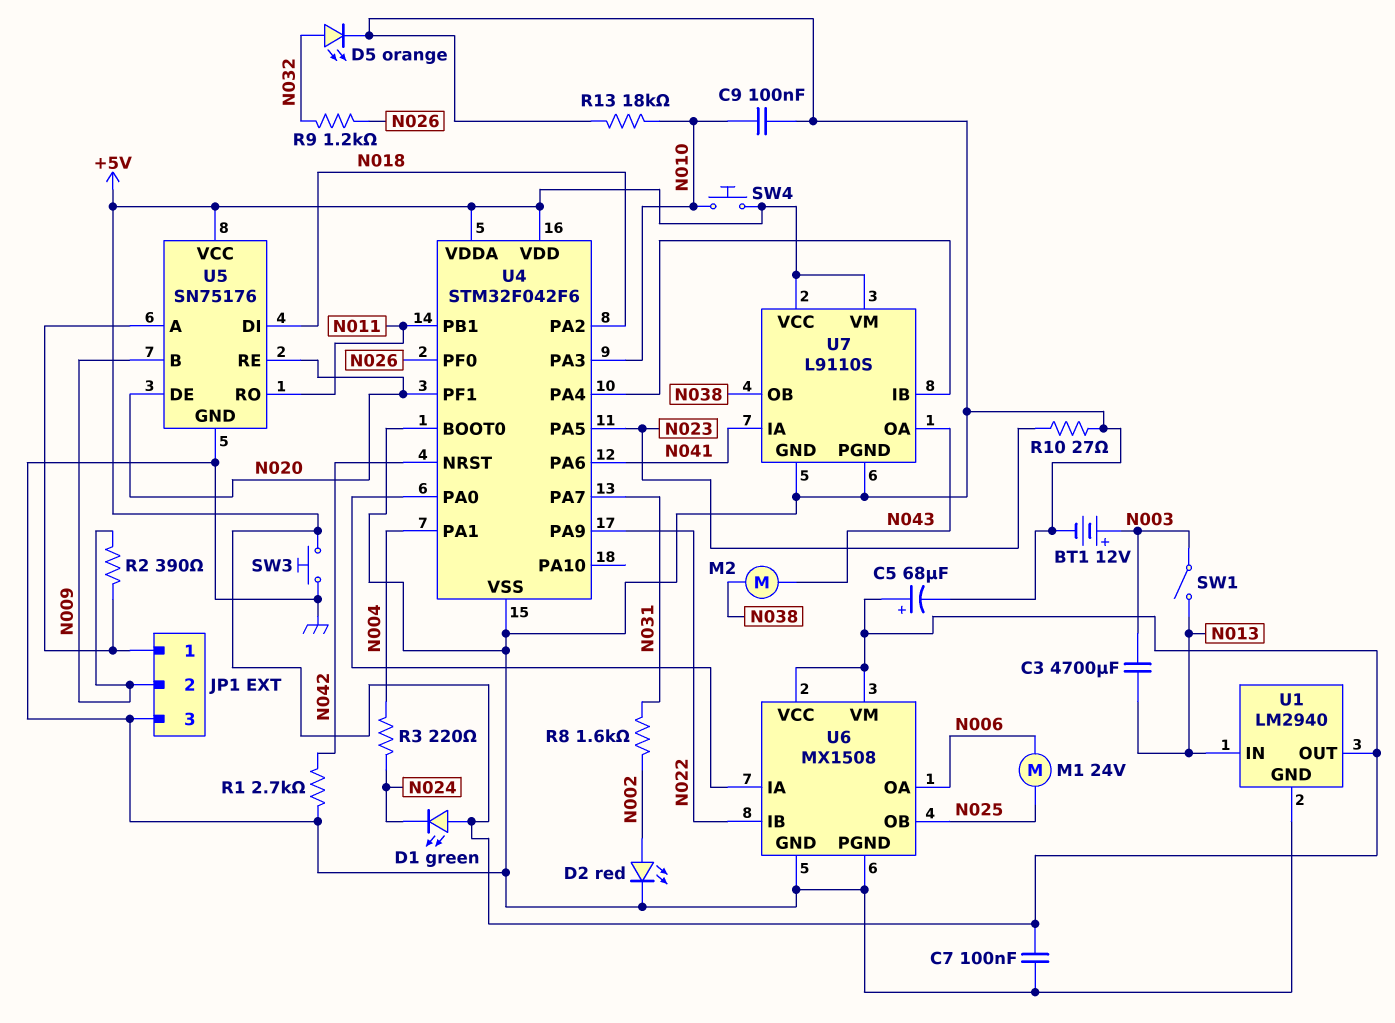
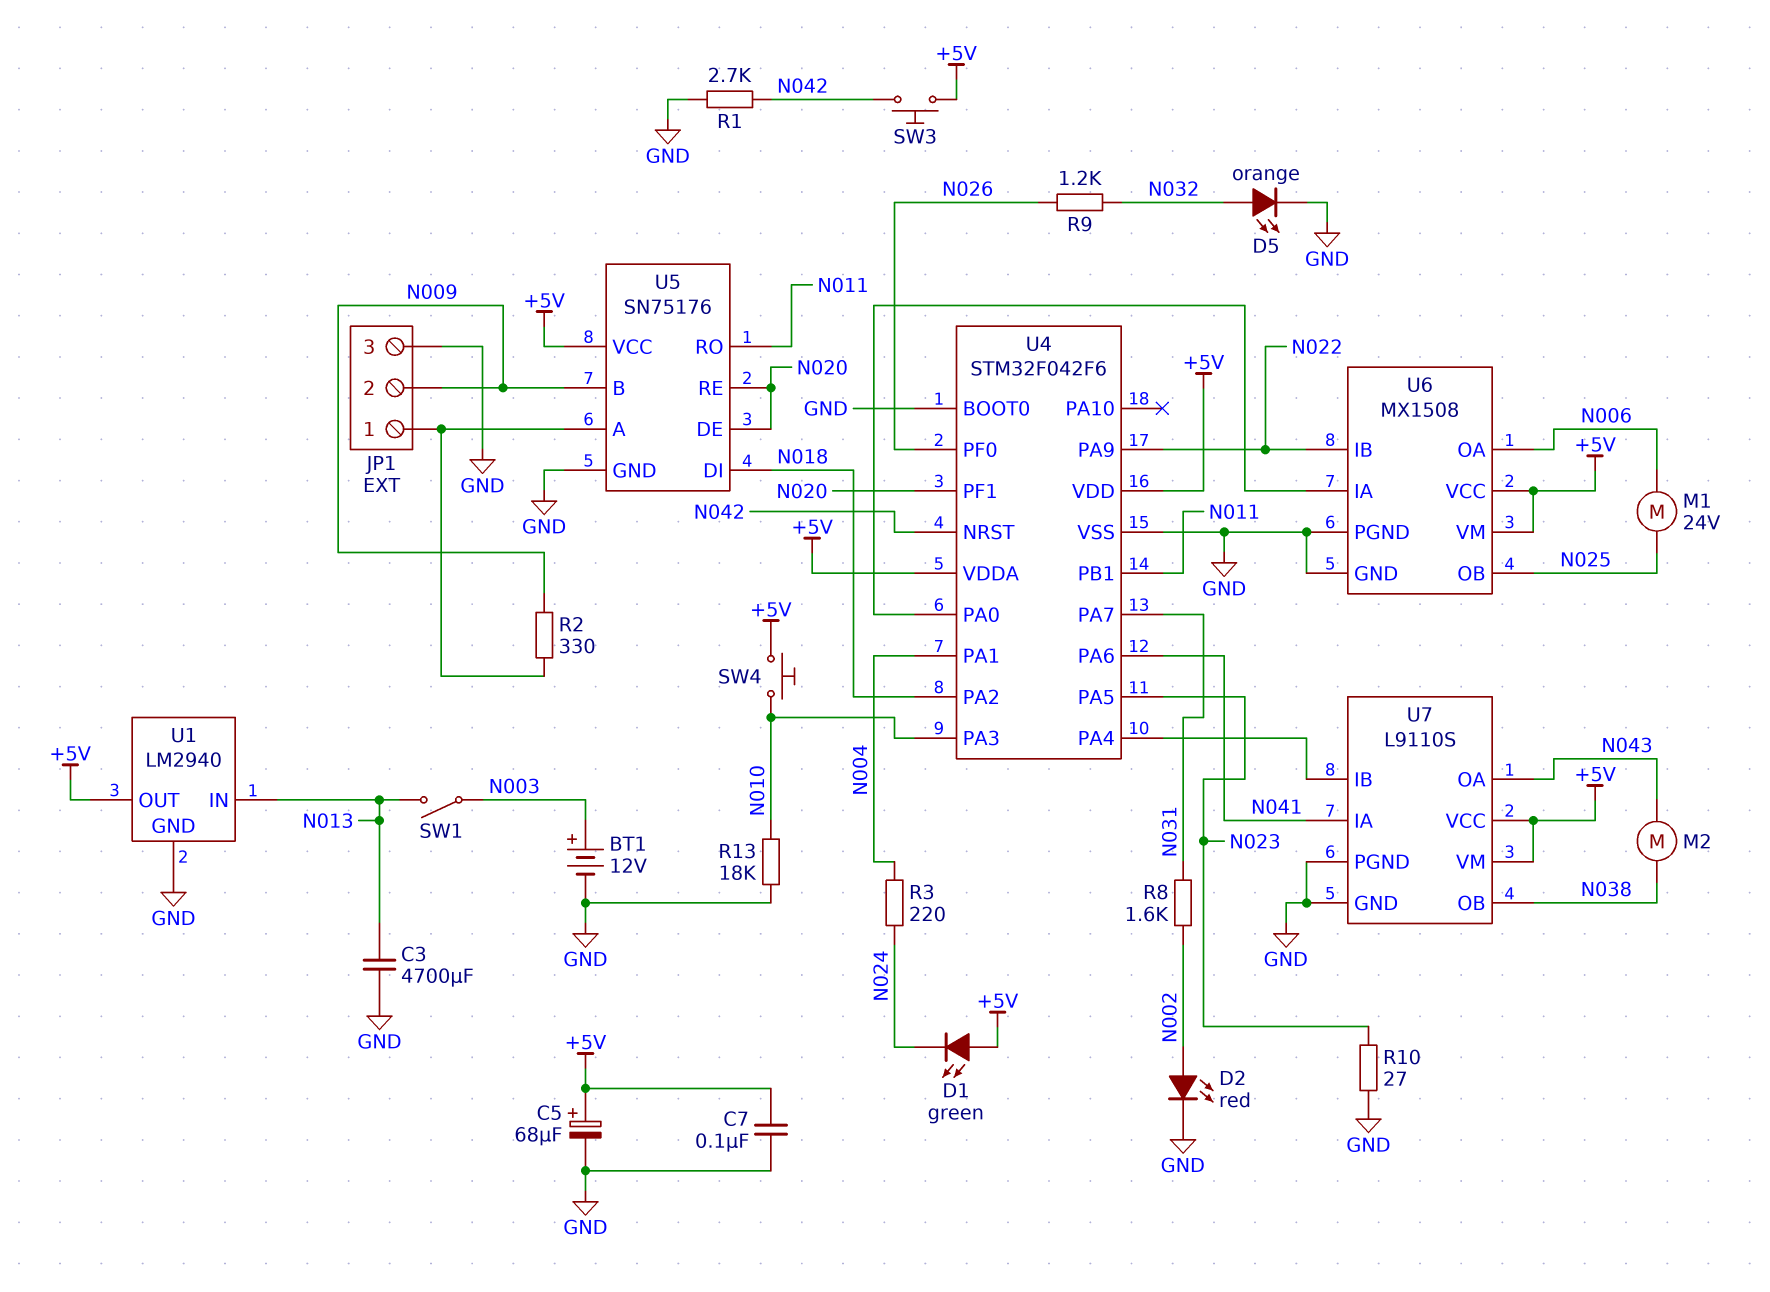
C3: 4700uF (N003, N013) -> 4700uF (GND, N013)
C9: 100nF (GND, N010) -> none
R2: 390 (JP1/1, N009) -> 330 (JP1/1, N009)
SW3: button (+5V, GND) -> button (+5V, N042)

